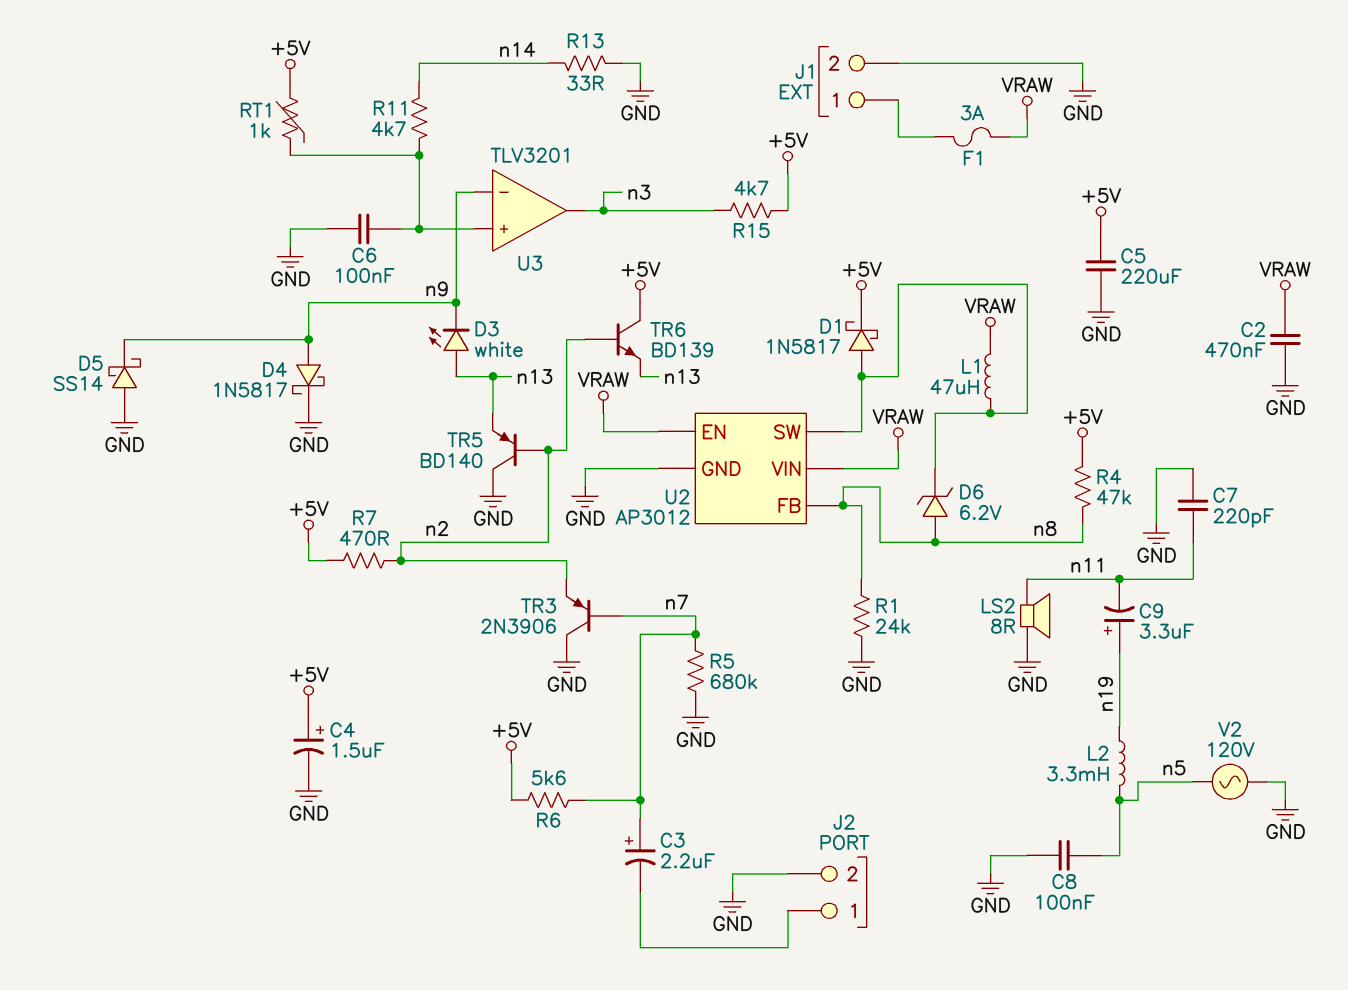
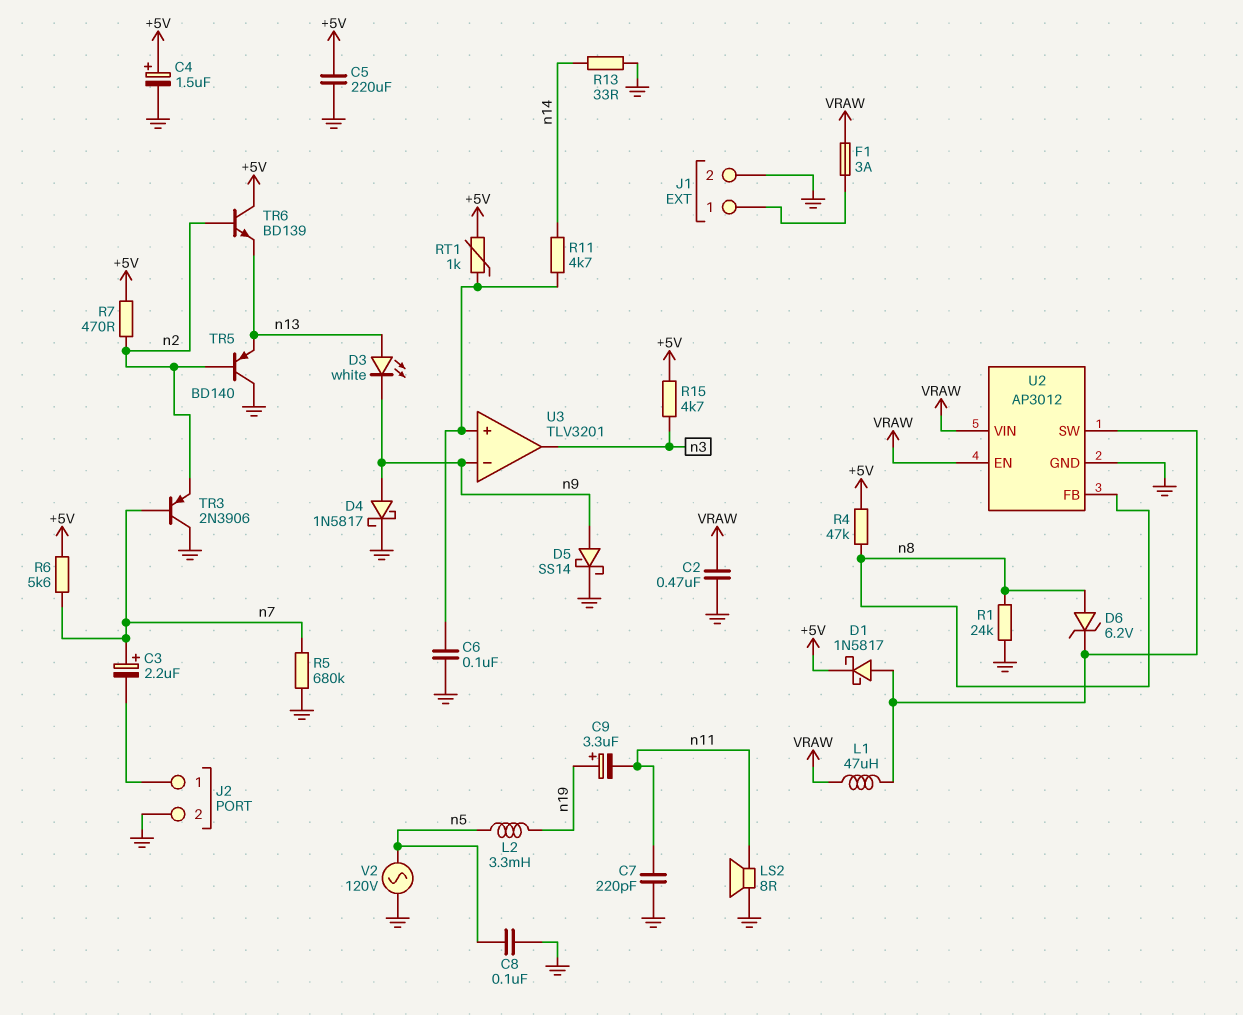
D5: schottky SS14 (A GND, K n9) -> schottky SS14 (A n9, K GND)

